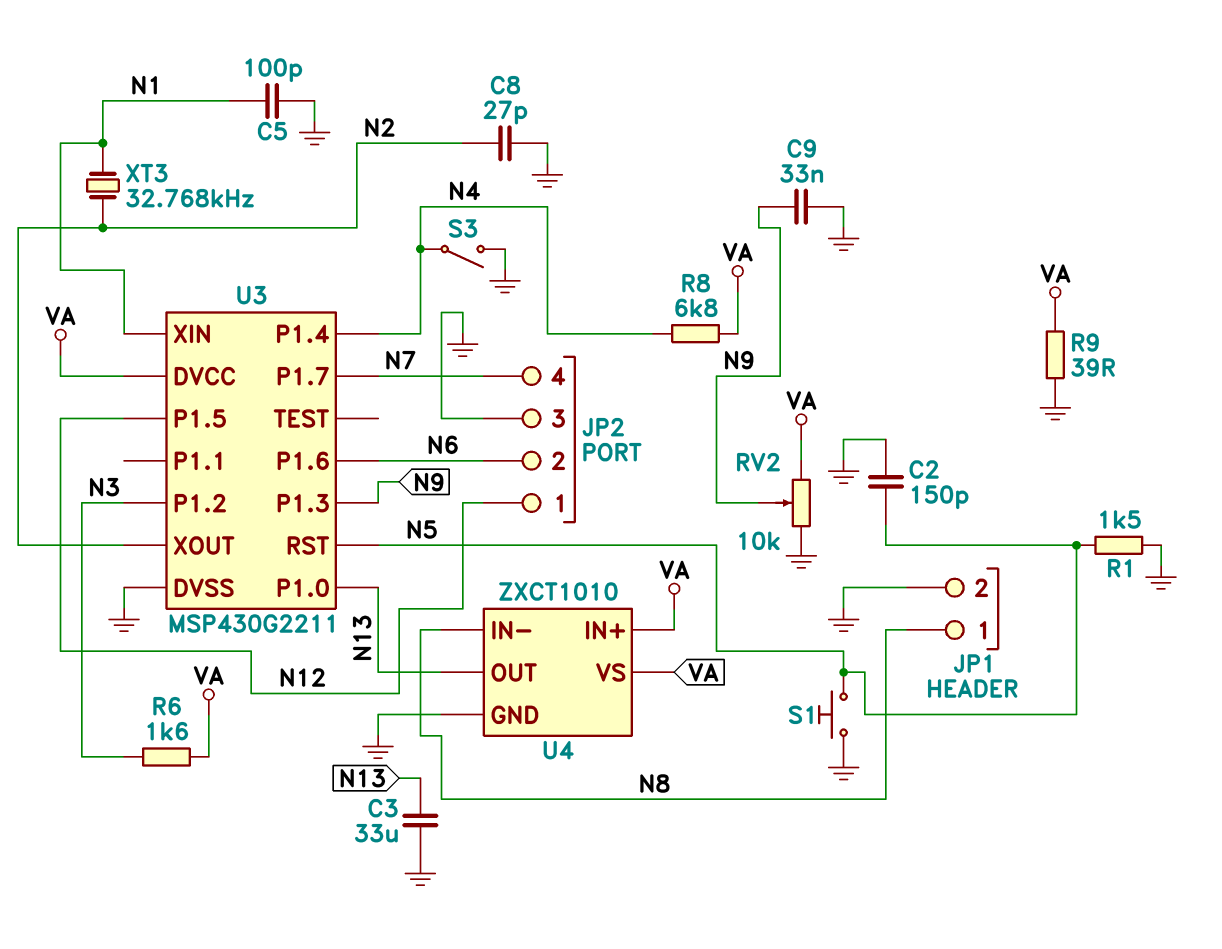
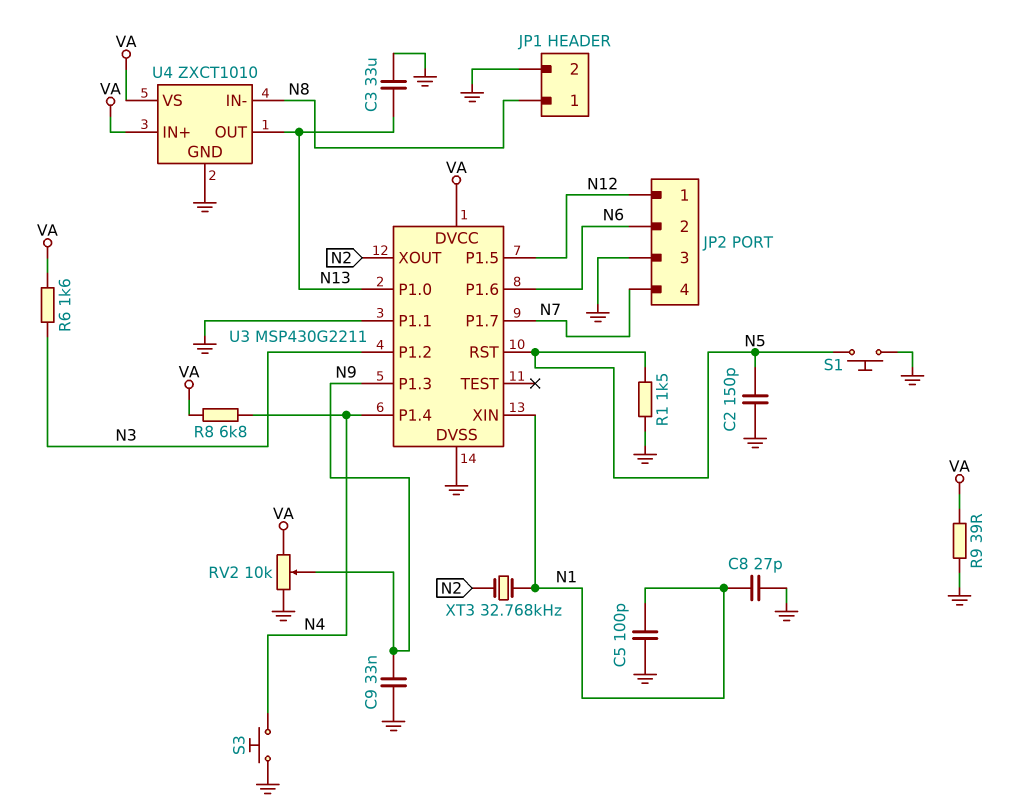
C8: 27pF (GND, N2) -> 27pF (GND, N1)
S3: switch (GND, N4) -> button (GND, N4)
U3 pin P1.1: none -> GND

